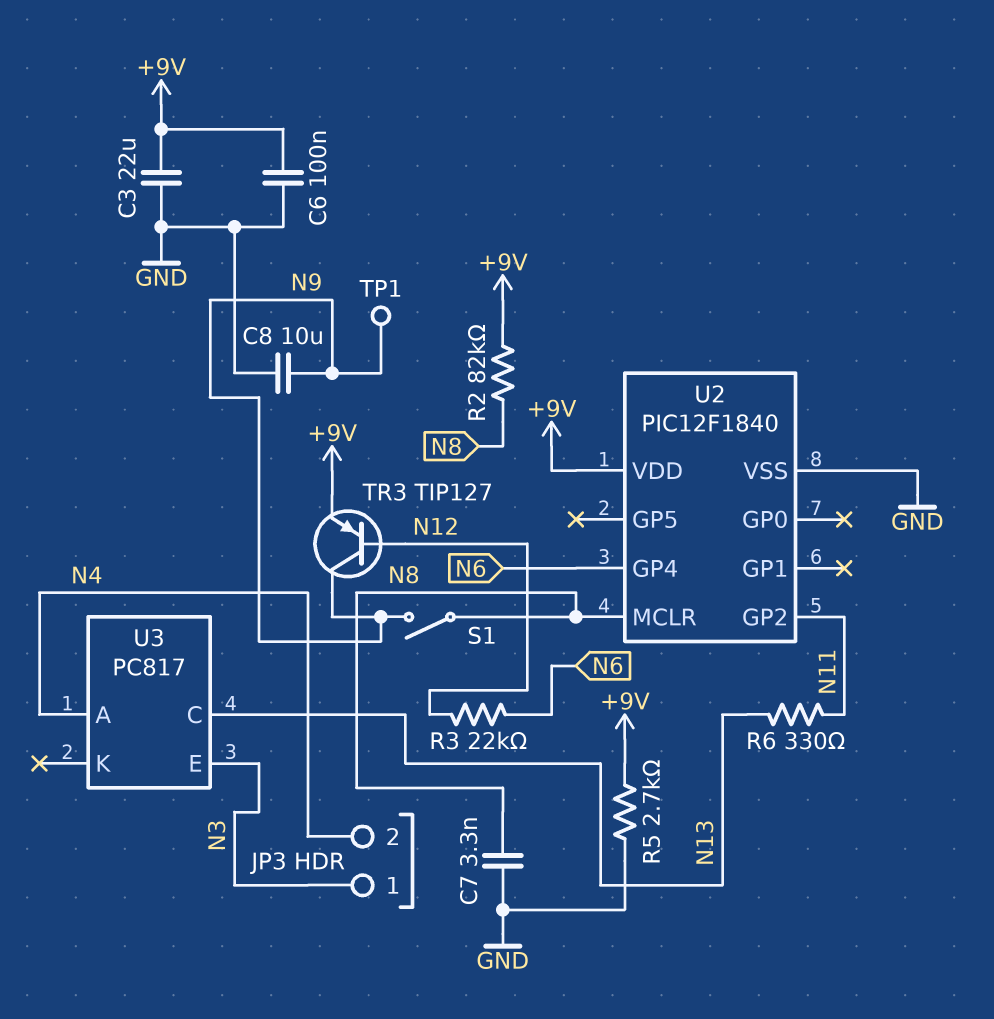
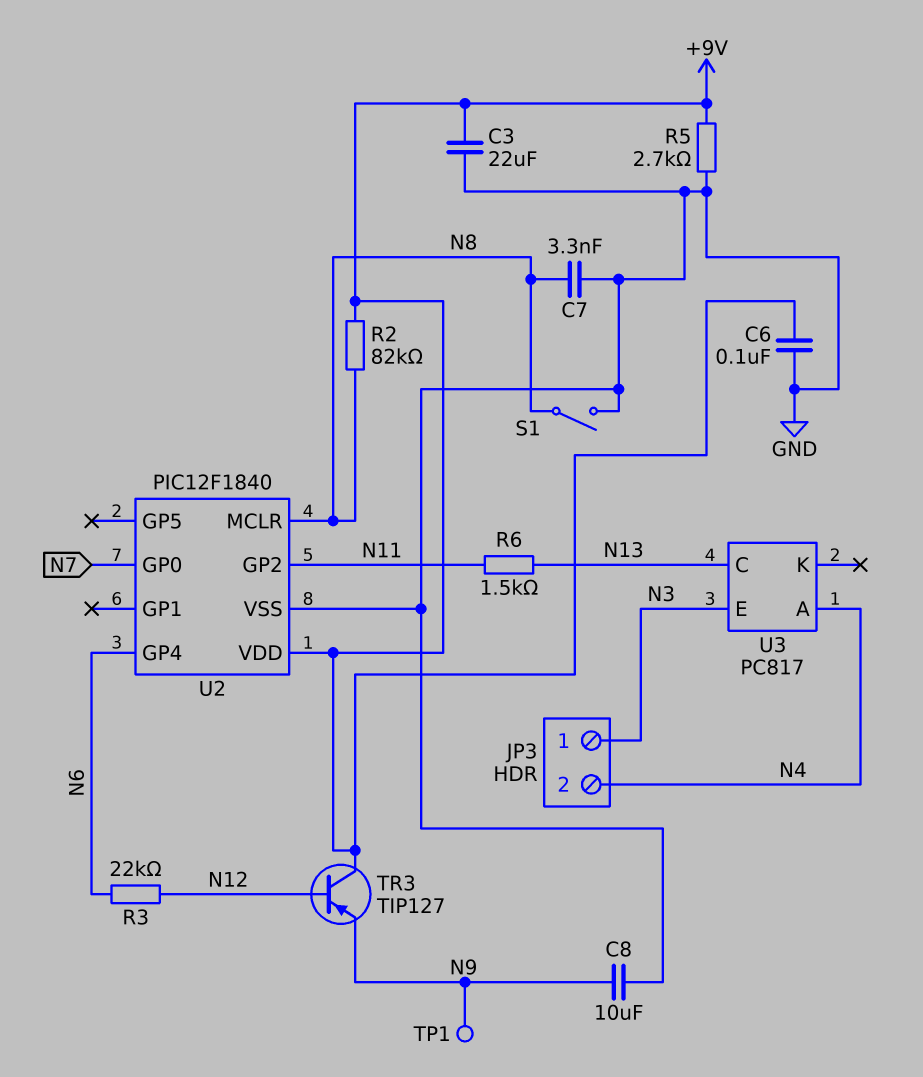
R6: 330 (N11, N13) -> 1.5k (N11, N13)
S1: switch (N8, N9) -> switch (GND, N8)
TR3: PNP TIP127 (B N12, C N9, E +9V) -> PNP TIP127 (B N12, C +9V, E N9)
U2 pin GP0: none -> N7

